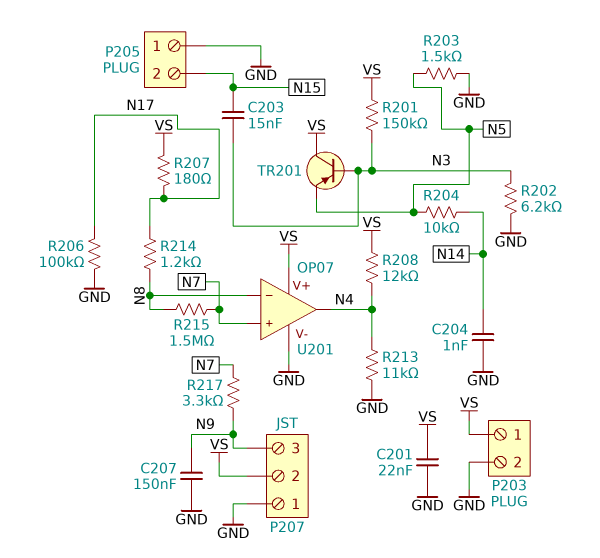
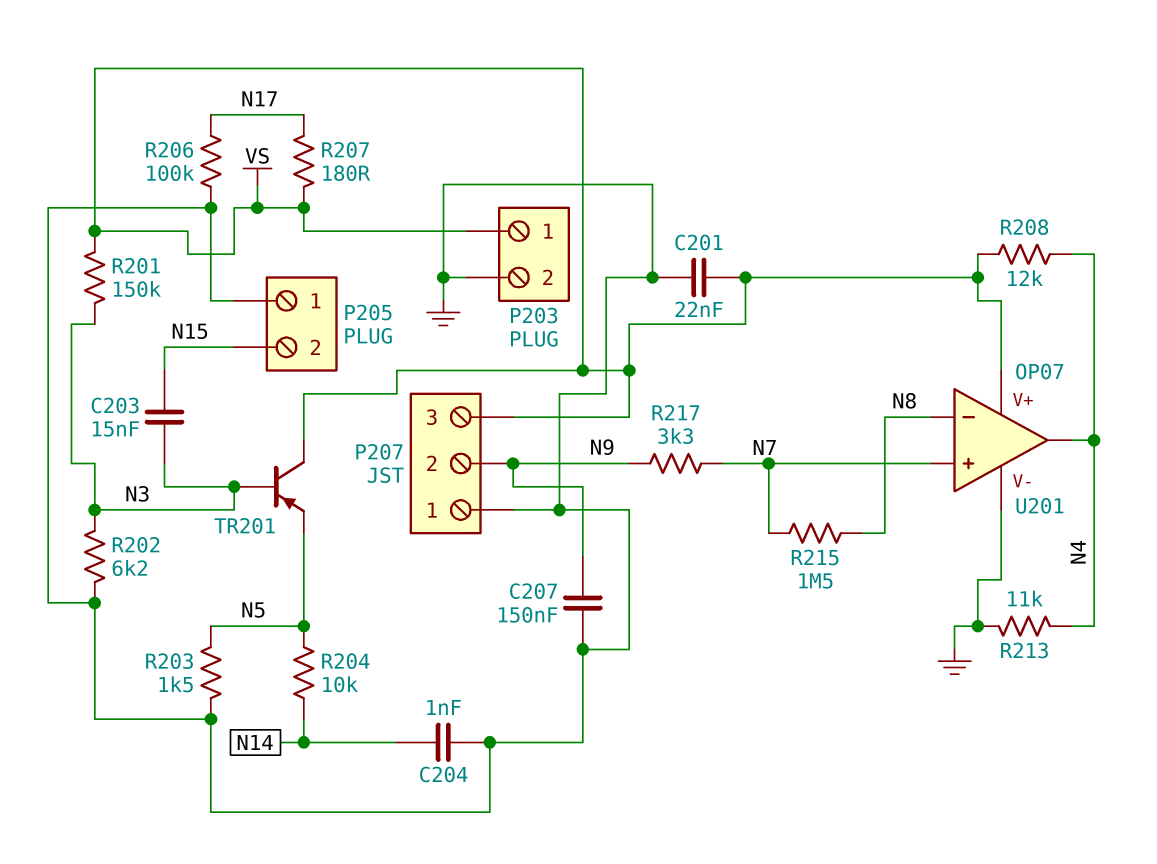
P207 pin 2: VS -> N9
P207 pin 3: N9 -> VS
R214: 1.2k (N8, N17) -> none

